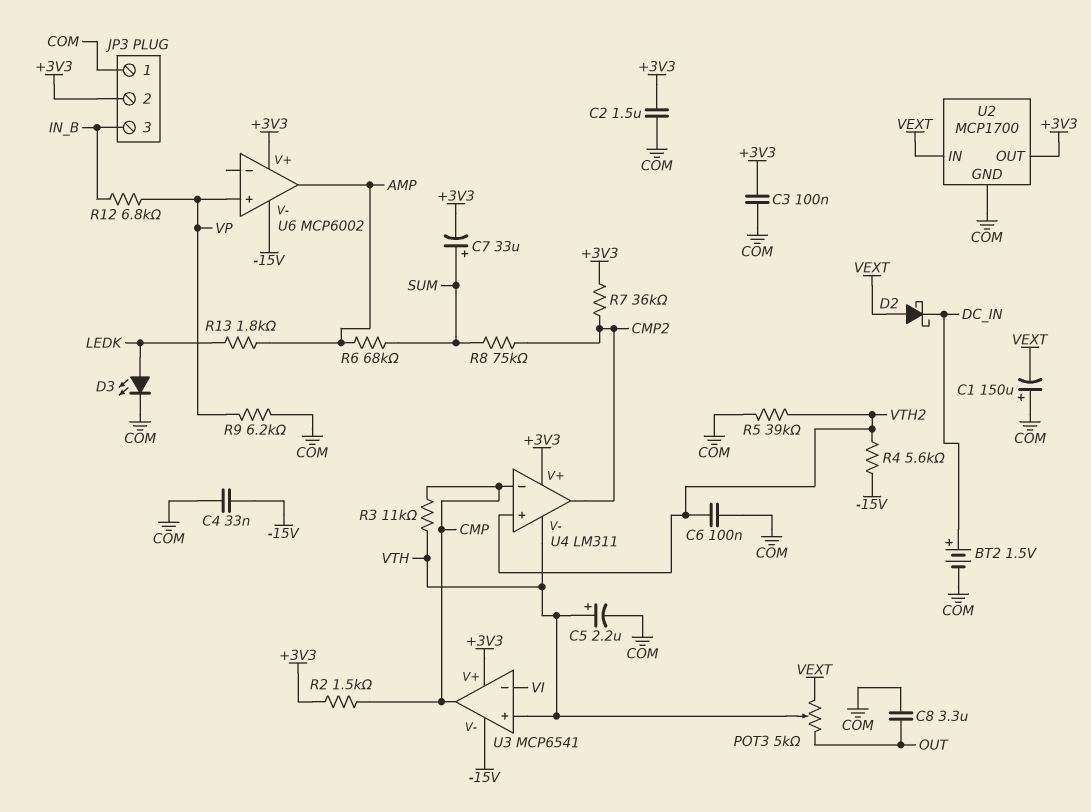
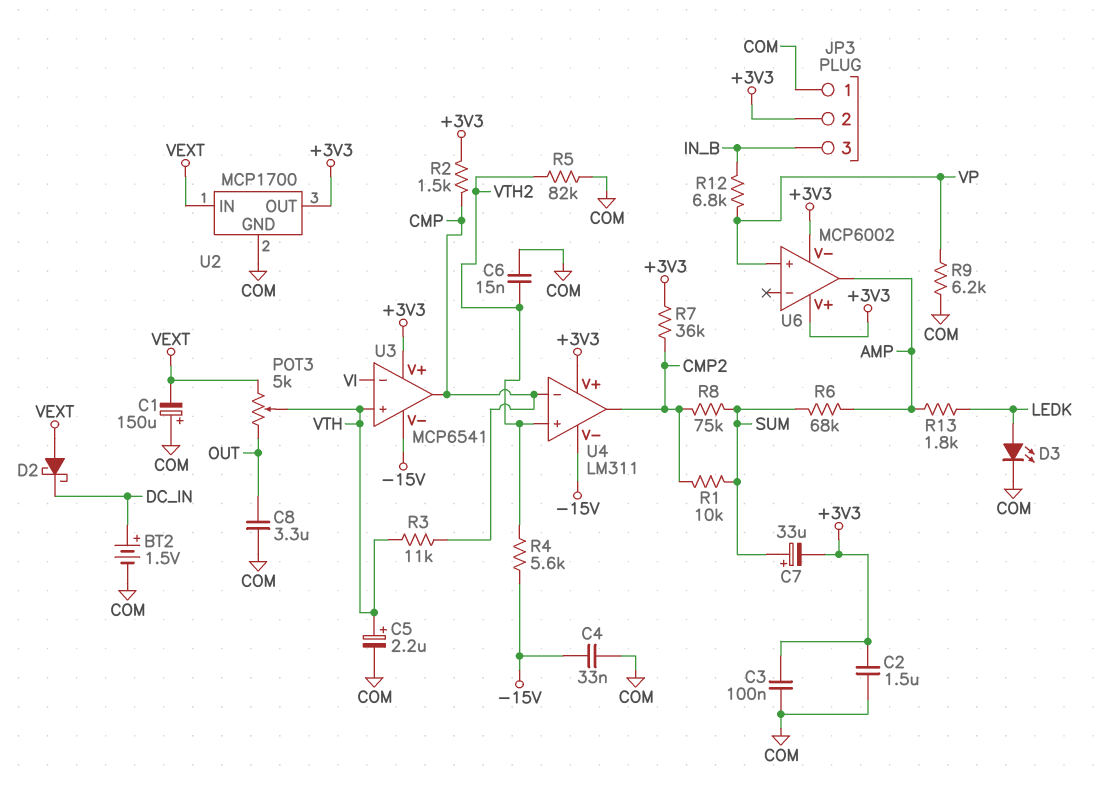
C6: 100nF (COM, VTH2) -> 15nF (COM, VTH2)
R1: none -> 10k (CMP2, SUM)
R5: 39k (COM, VTH2) -> 82k (COM, VTH2)
U4 pin V-: VTH -> -15V
U6 pin V-: -15V -> +3V3

